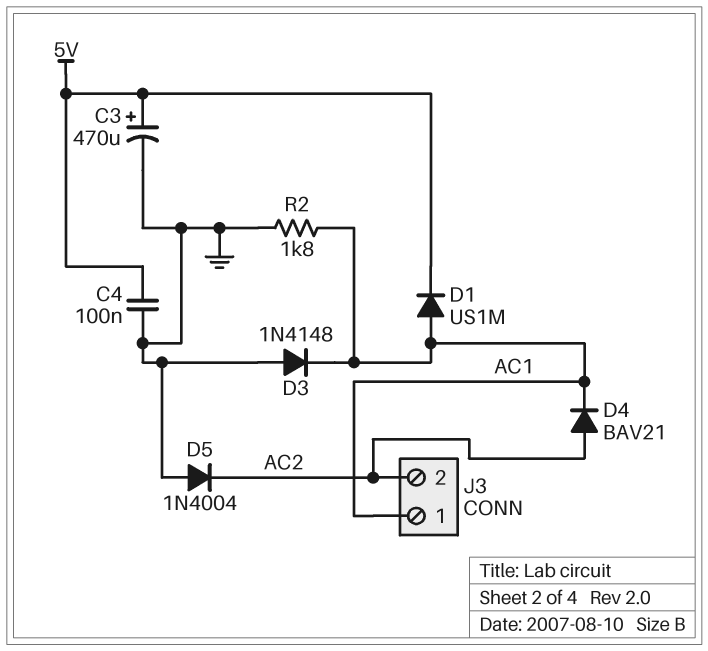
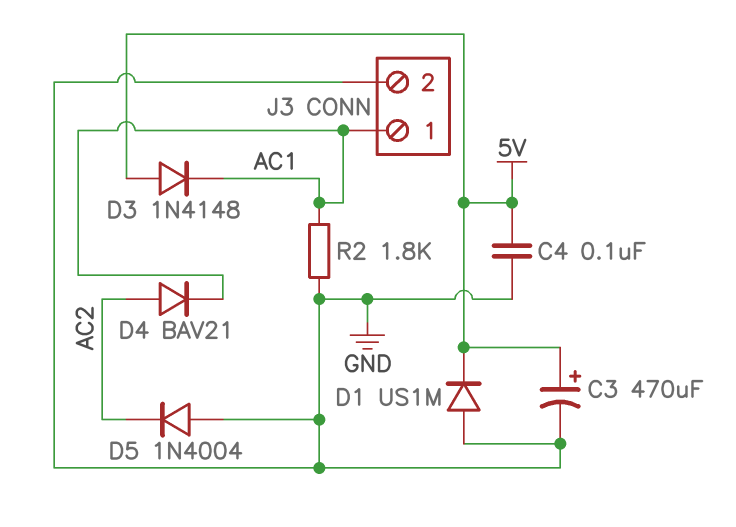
D1: diode US1M (A AC1, K 5V) -> diode US1M (A GND, K 5V)
D3: diode 1N4148 (A GND, K AC1) -> diode 1N4148 (A 5V, K AC1)
J3 pin 2: AC2 -> GND

